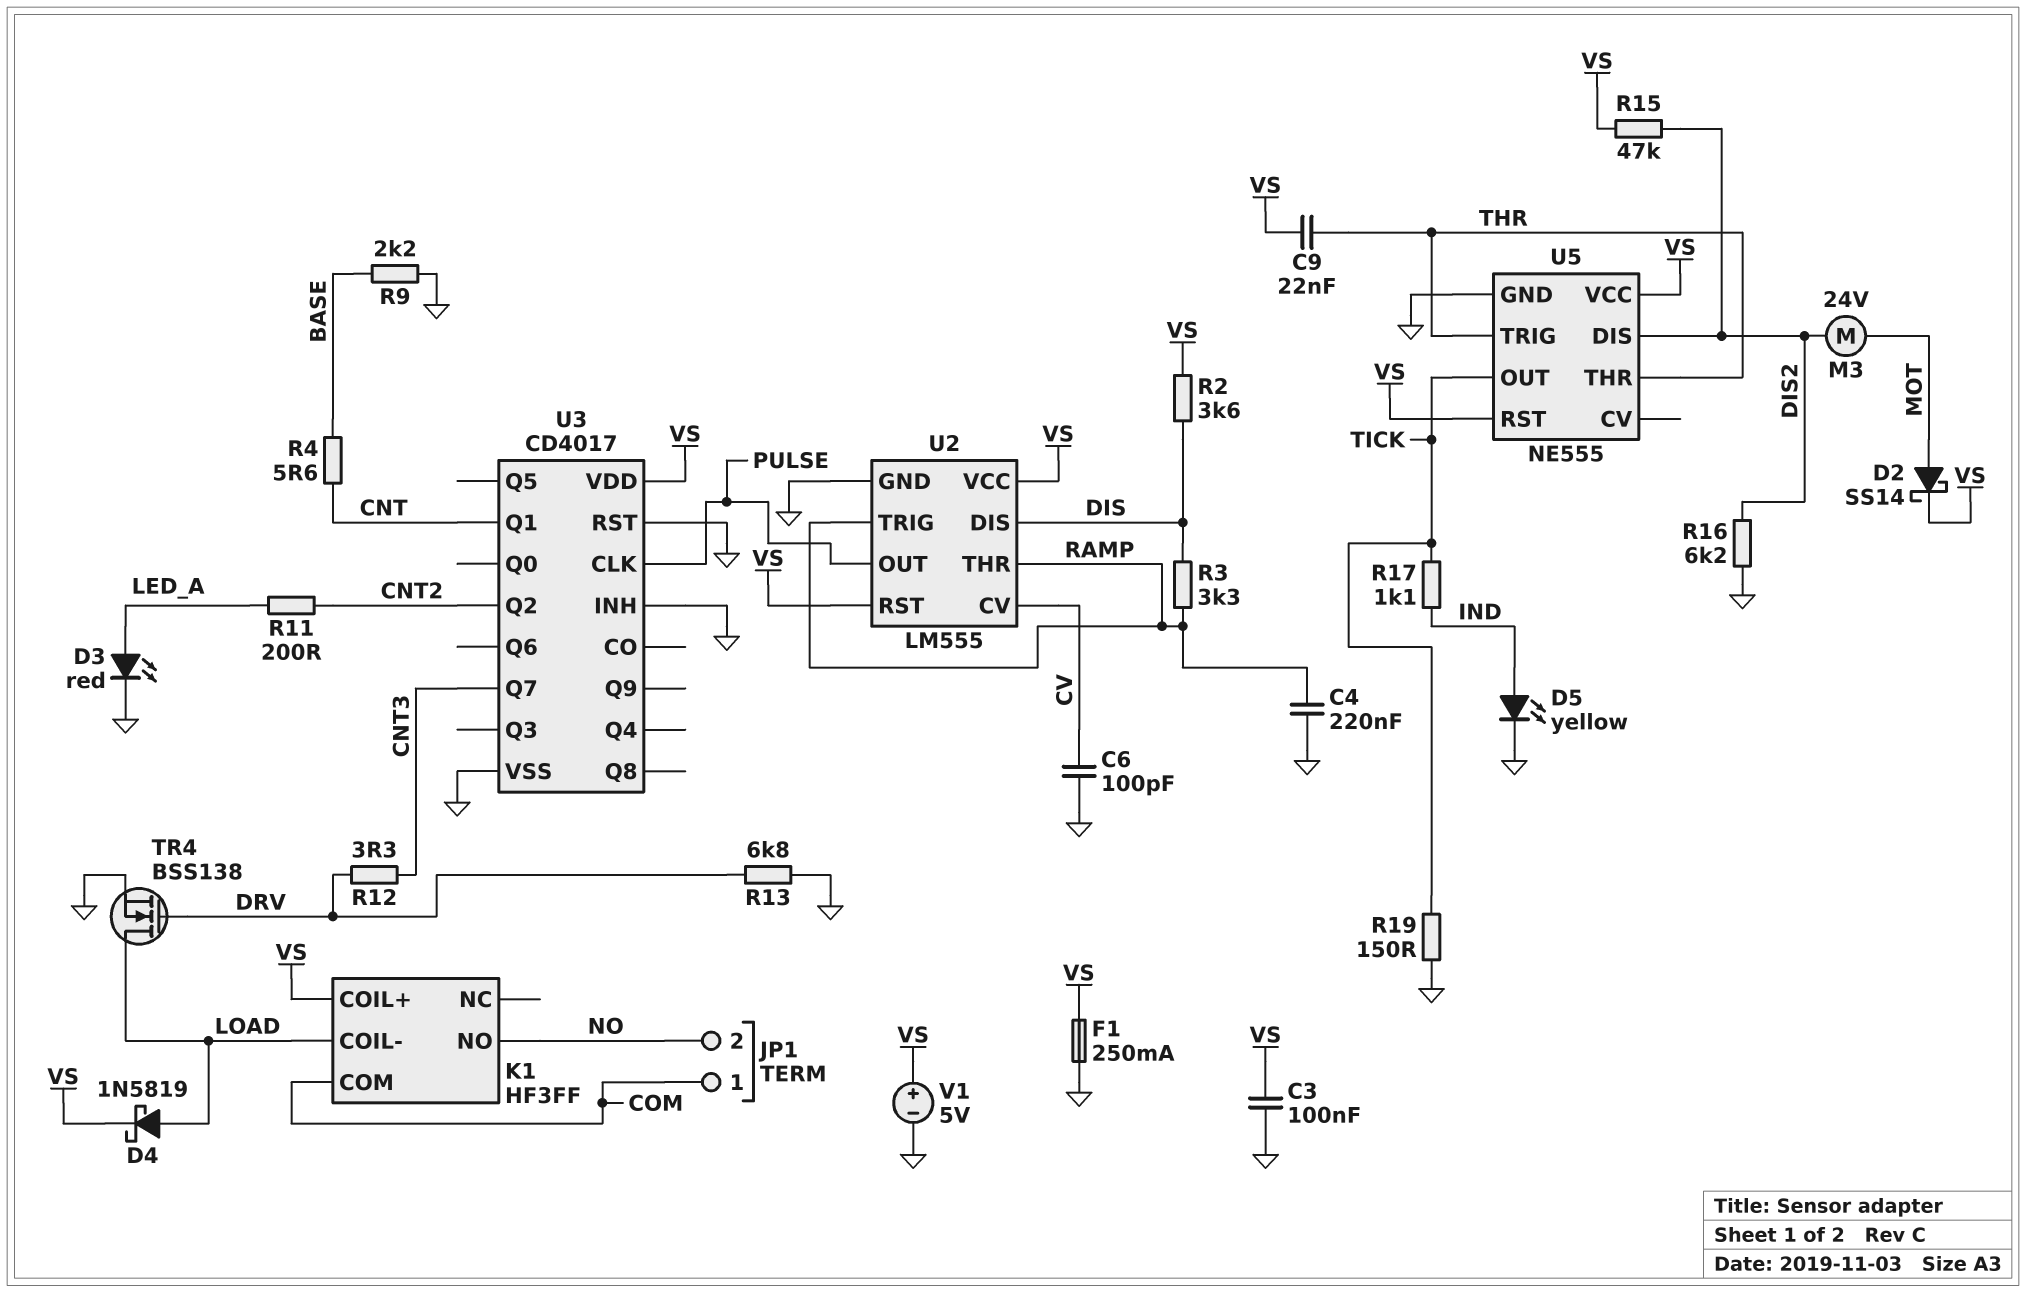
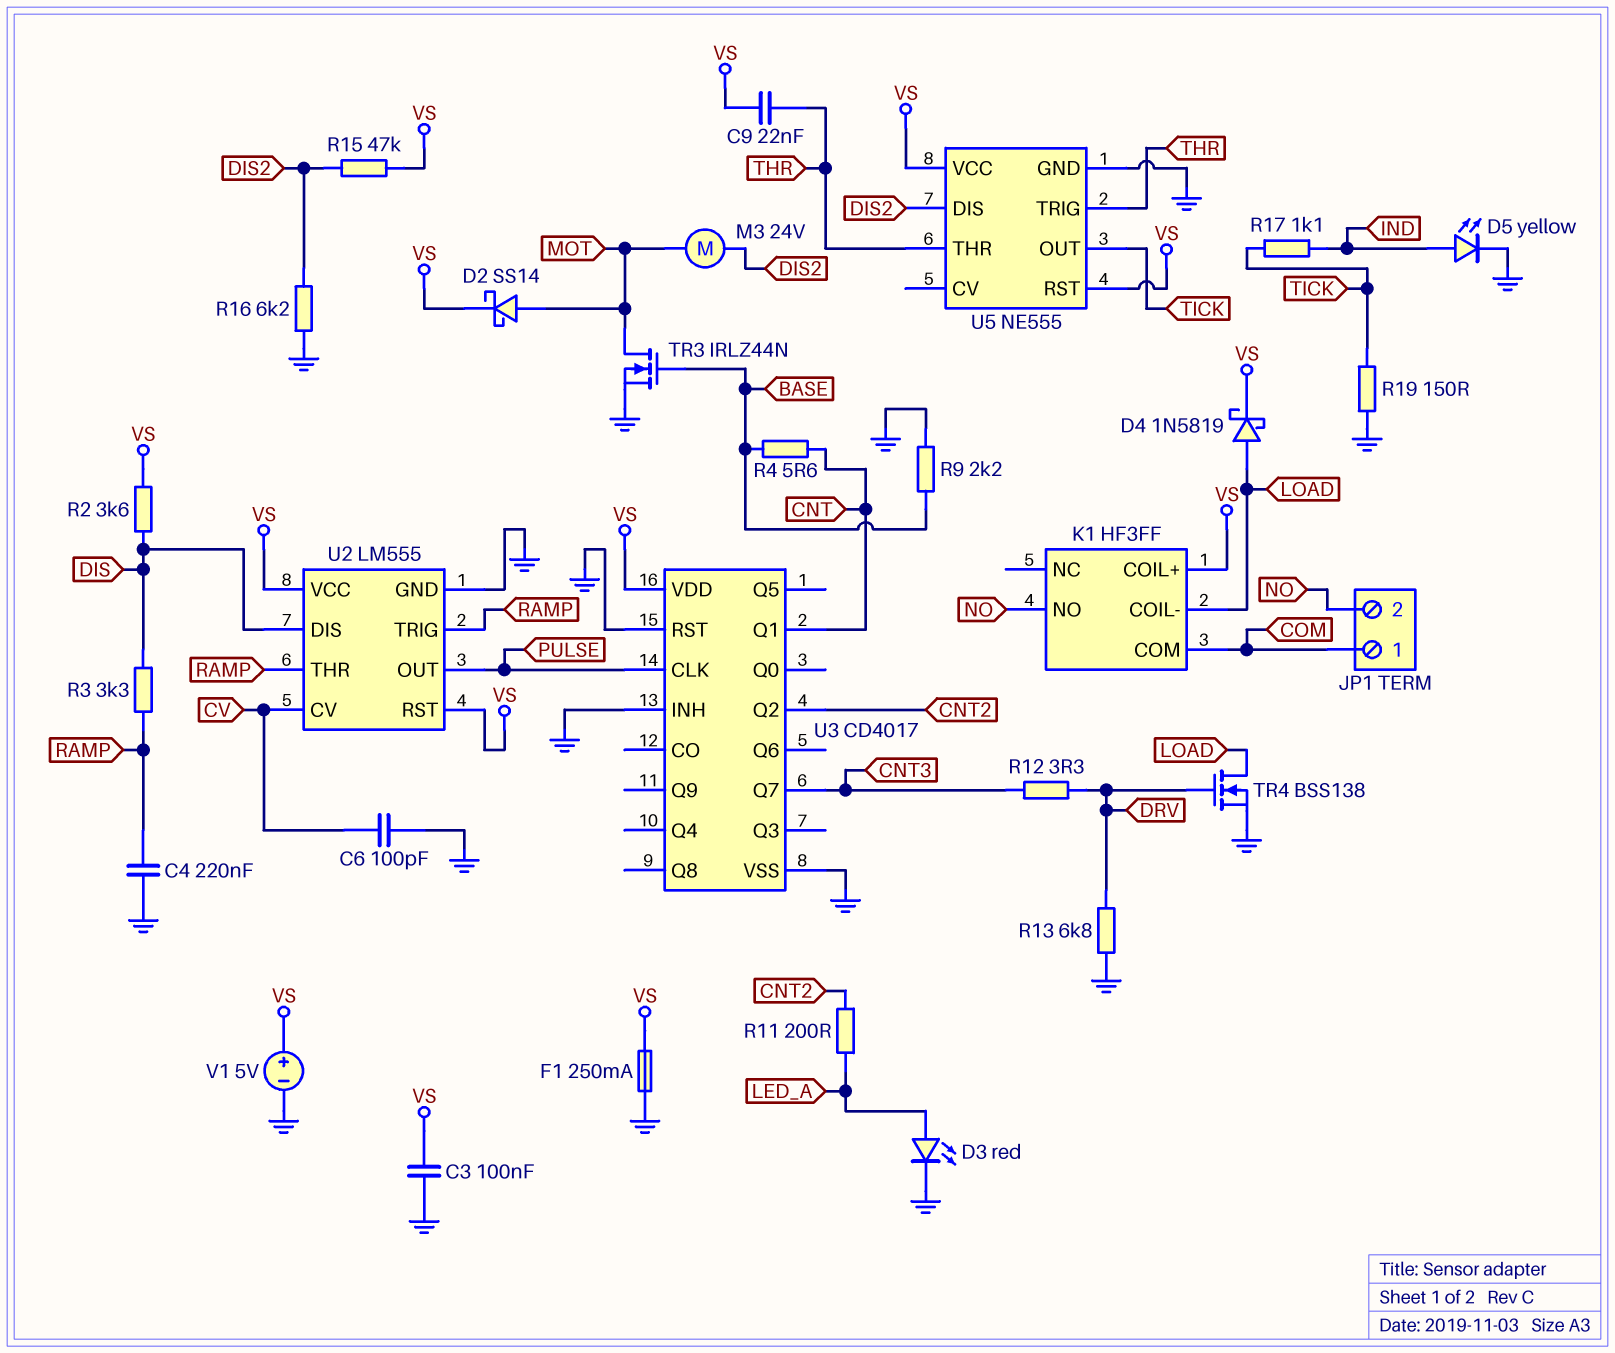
TR3: none -> NMOS IRLZ44N (G BASE, D MOT, S GND)

